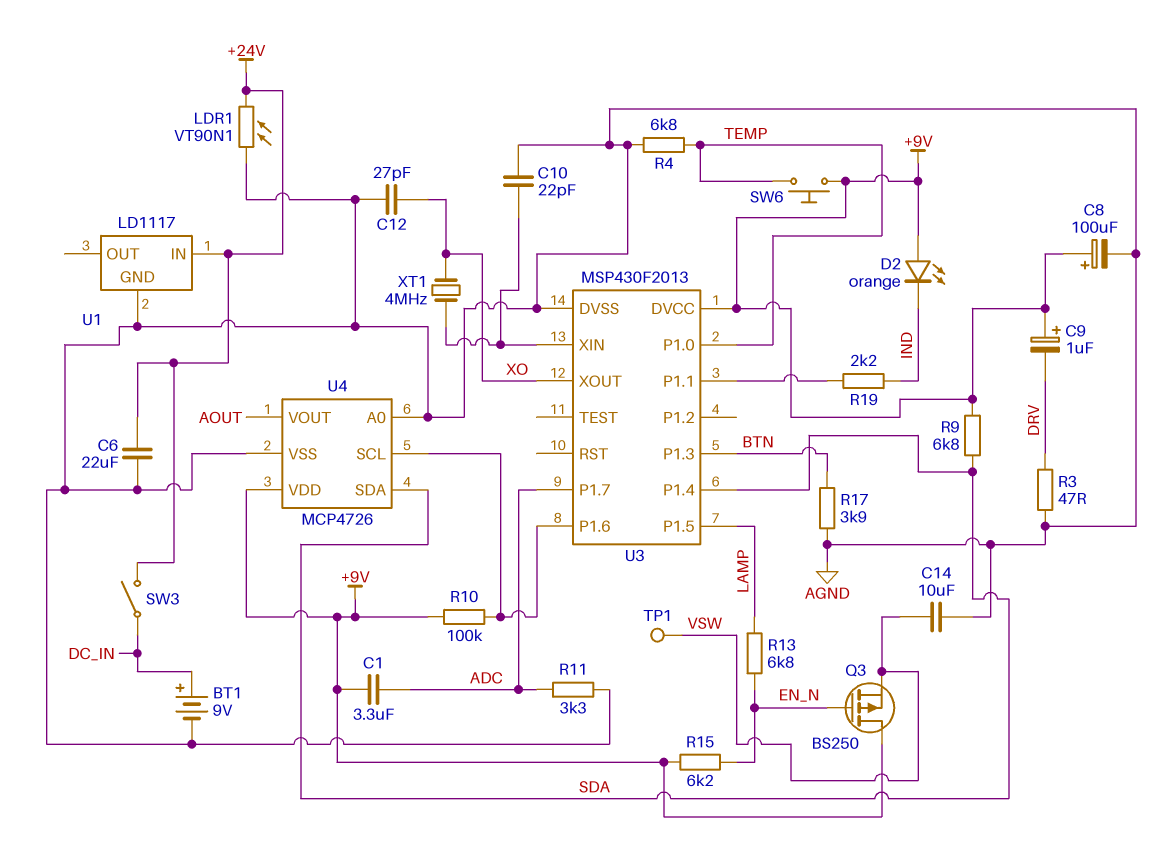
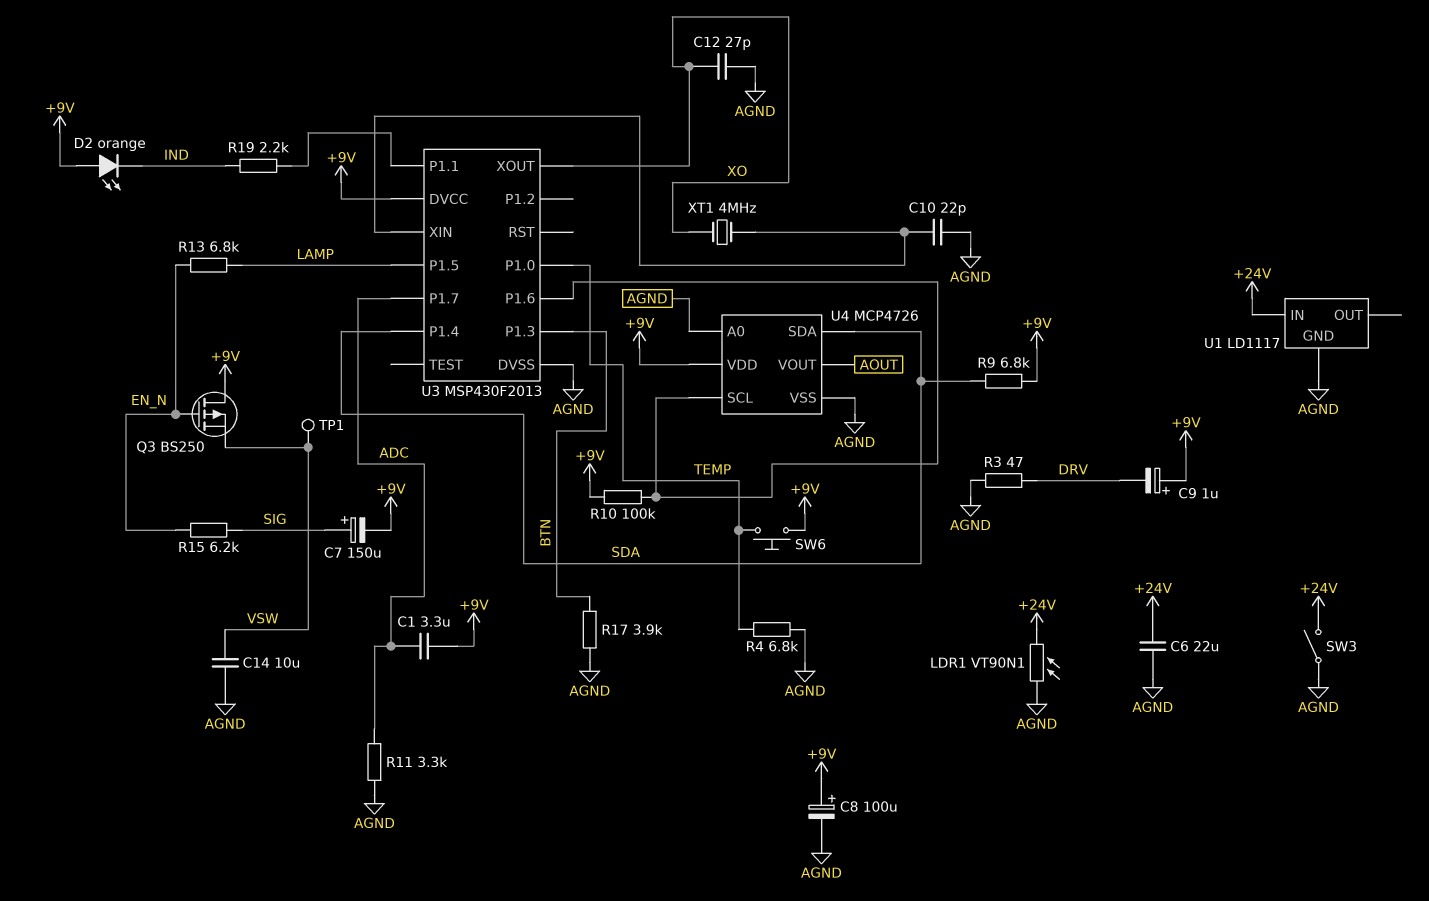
BT1: 9V (plus DC_IN, minus AGND) -> none
C7: none -> 150uF (plus SIG, minus +9V)
R15: 6.2k (+9V, EN_N) -> 6.2k (EN_N, SIG)
SW3: switch (+24V, DC_IN) -> switch (+24V, AGND)

